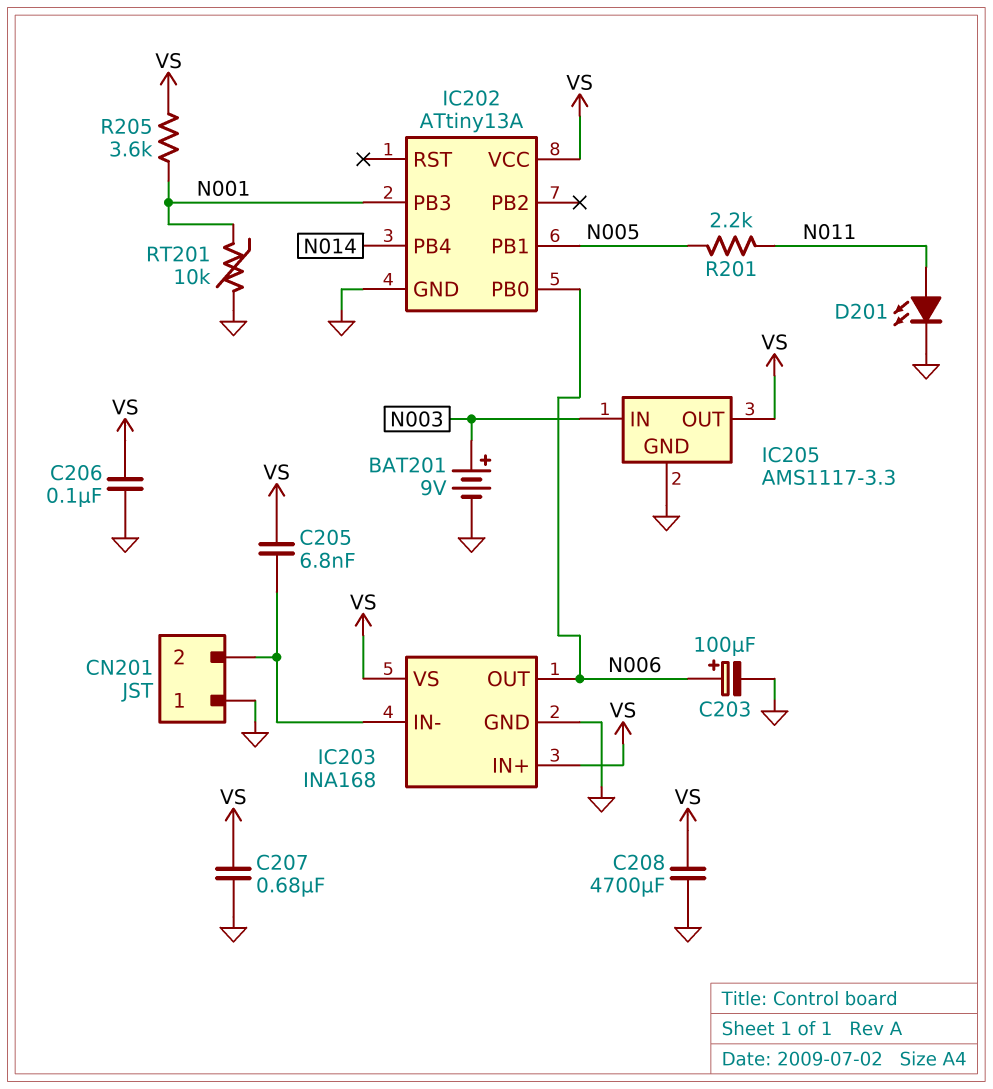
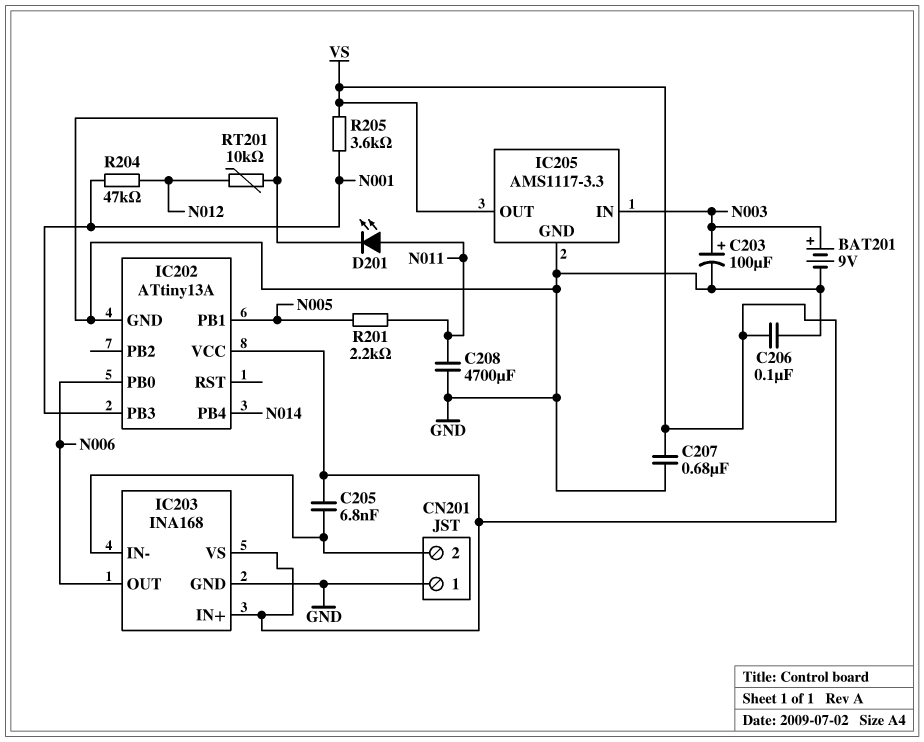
C203: 100uF (plus N006, minus GND) -> 100uF (plus N003, minus GND)
C208: 4700uF (GND, VS) -> 4700uF (GND, N011)
R204: none -> 47k (N001, N012)
RT201: 10k (GND, N001) -> 10k (GND, N012)

